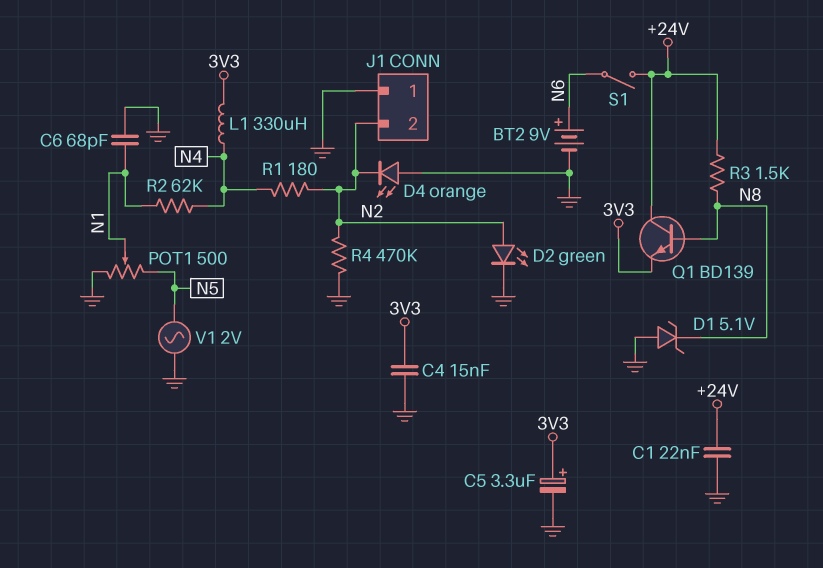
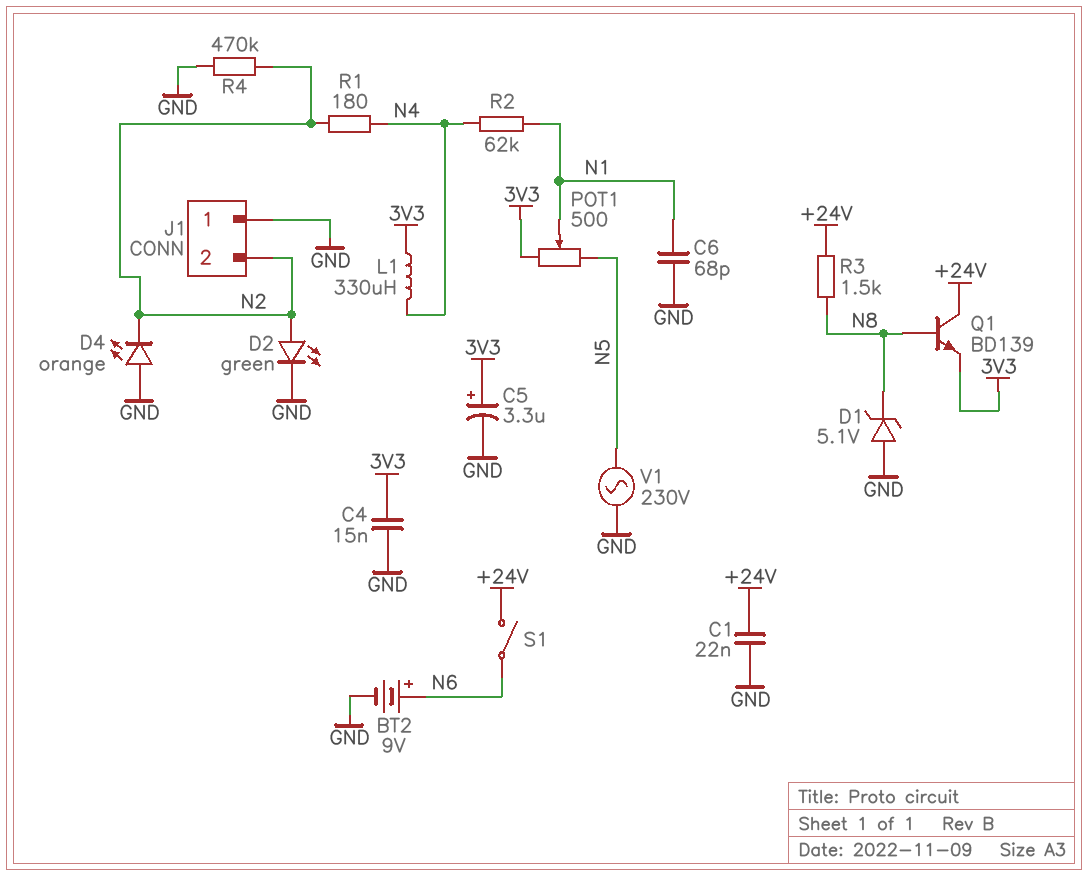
POT1: 500 (GND, N5, wiper N1) -> 500 (3V3, N5, wiper N1)
V1: AC 2V (GND, N5) -> AC 230V (GND, N5)

